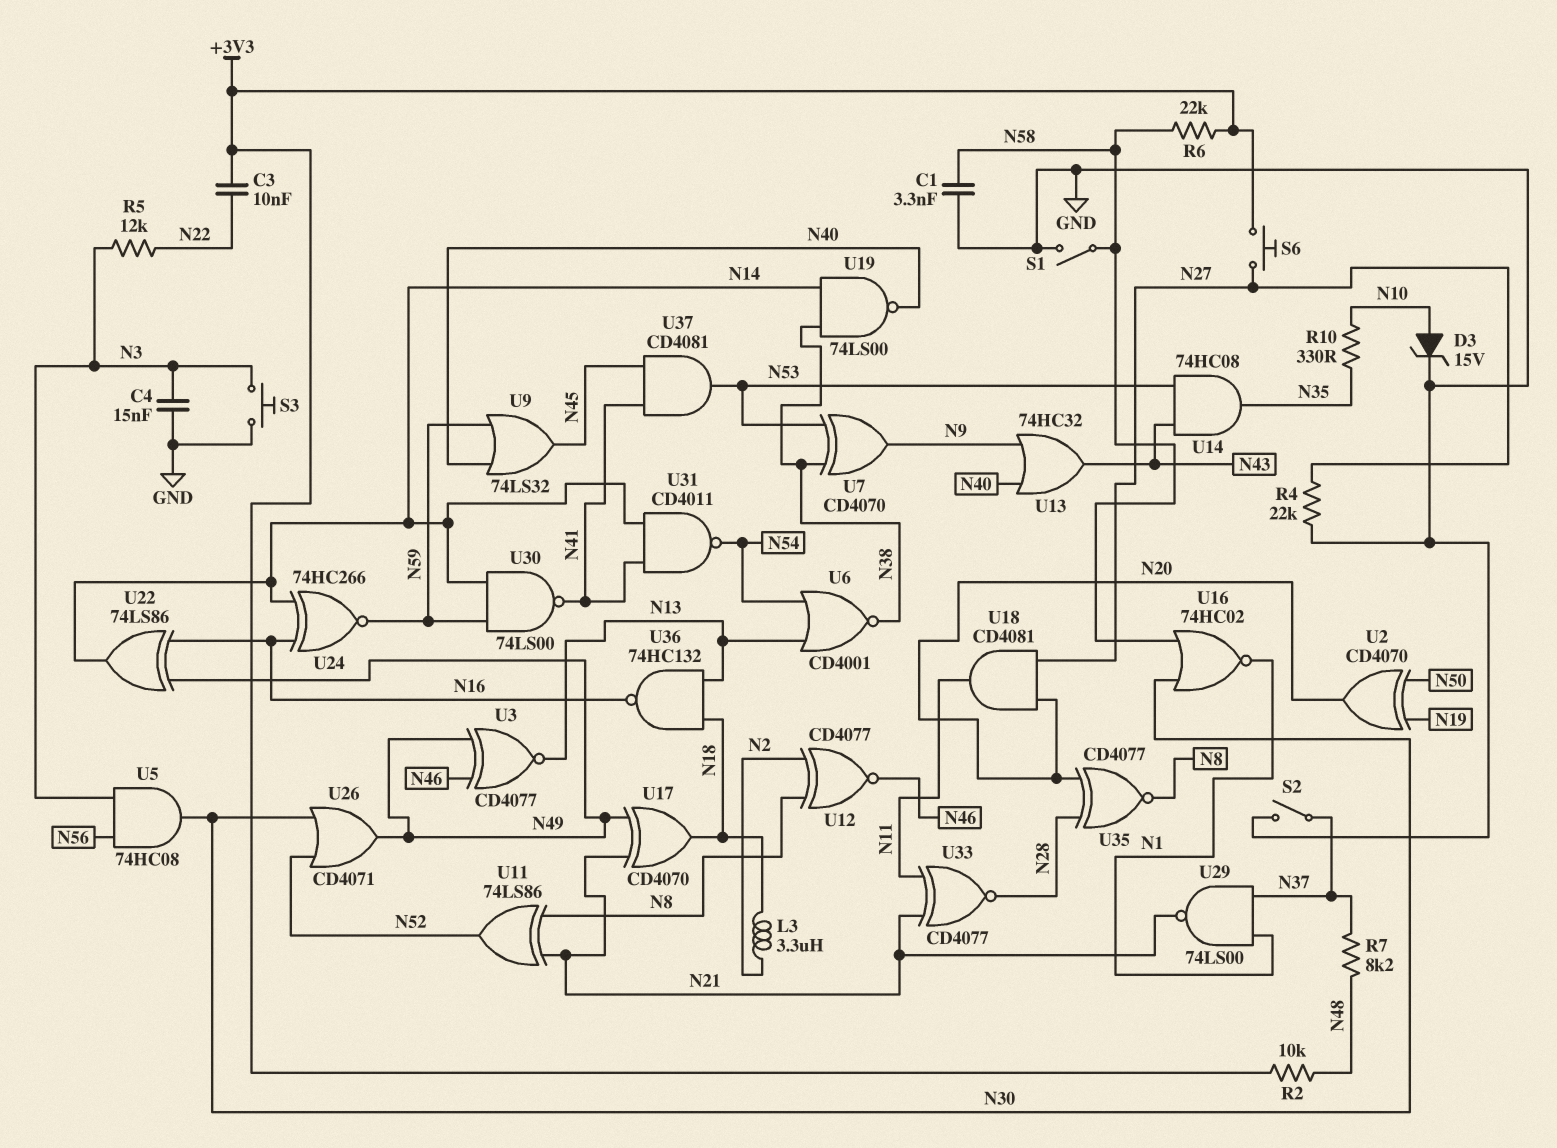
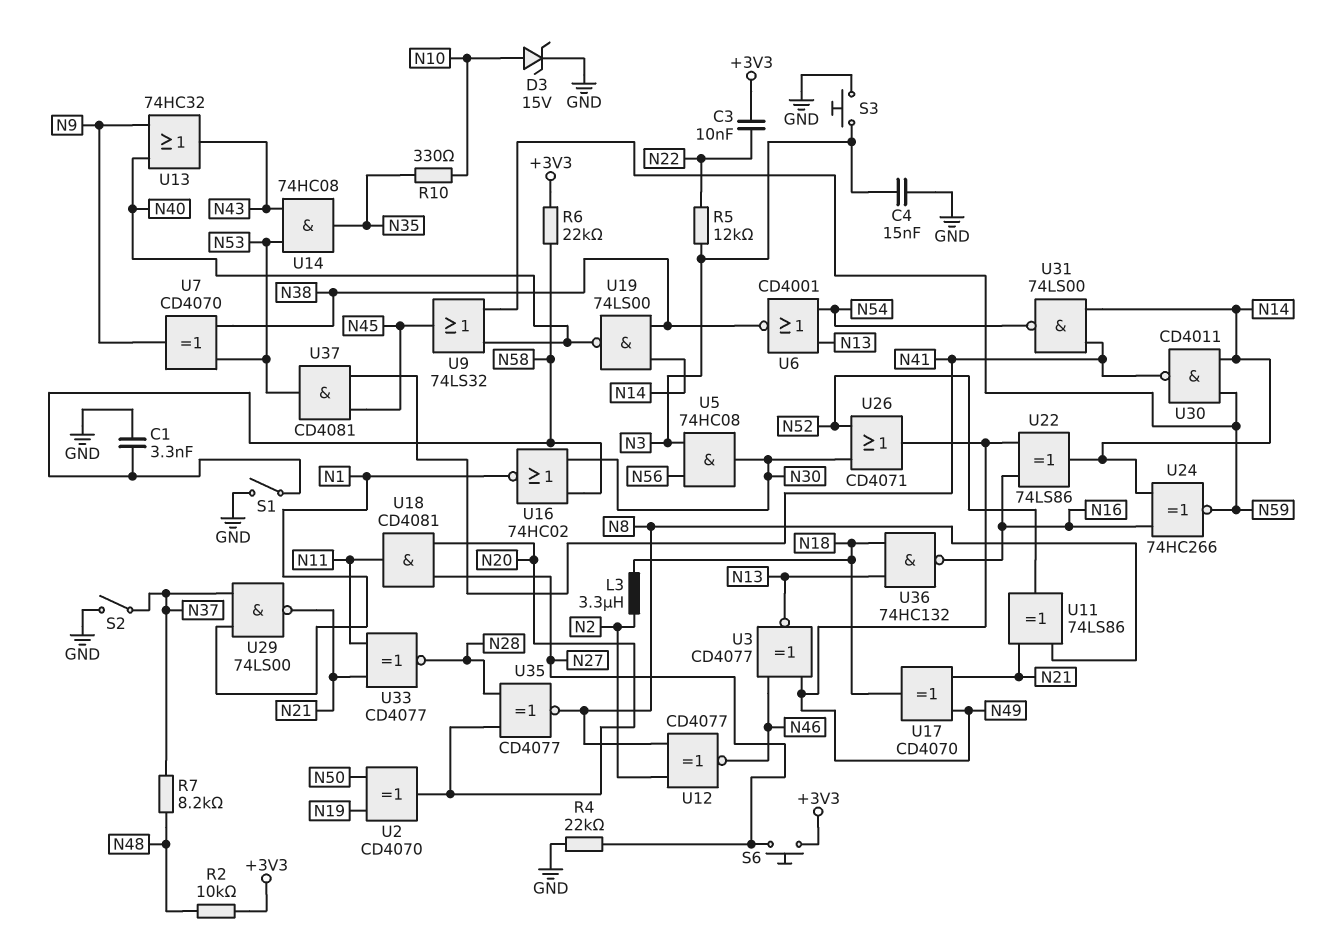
U30: NAND 74LS00 (in N14, in N59, out N41) -> NAND CD4011 (in N14, in N59, out N41)
U31: NAND CD4011 (in N14, in N41, out N54) -> NAND 74LS00 (in N14, in N41, out N54)

